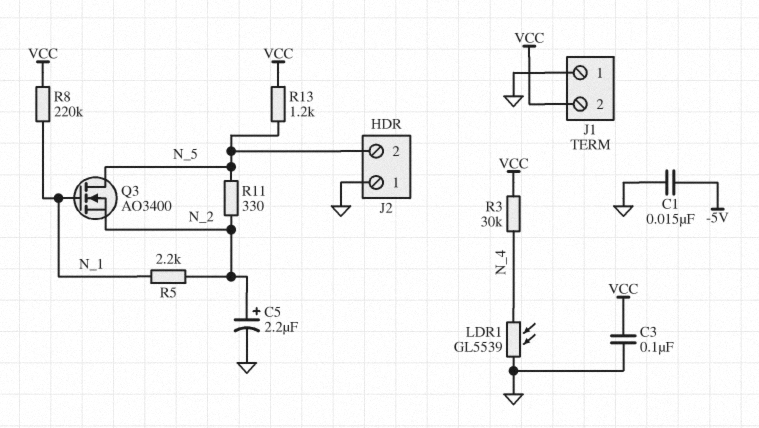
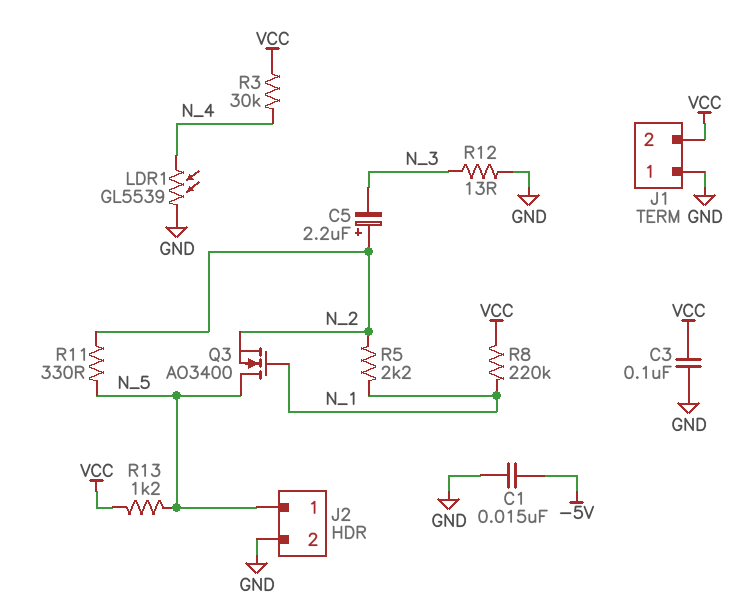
C5: 2.2uF (plus N_2, minus GND) -> 2.2uF (plus N_2, minus N_3)
J2 pin 1: GND -> N_5
J2 pin 2: N_5 -> GND
R12: none -> 13 (GND, N_3)

